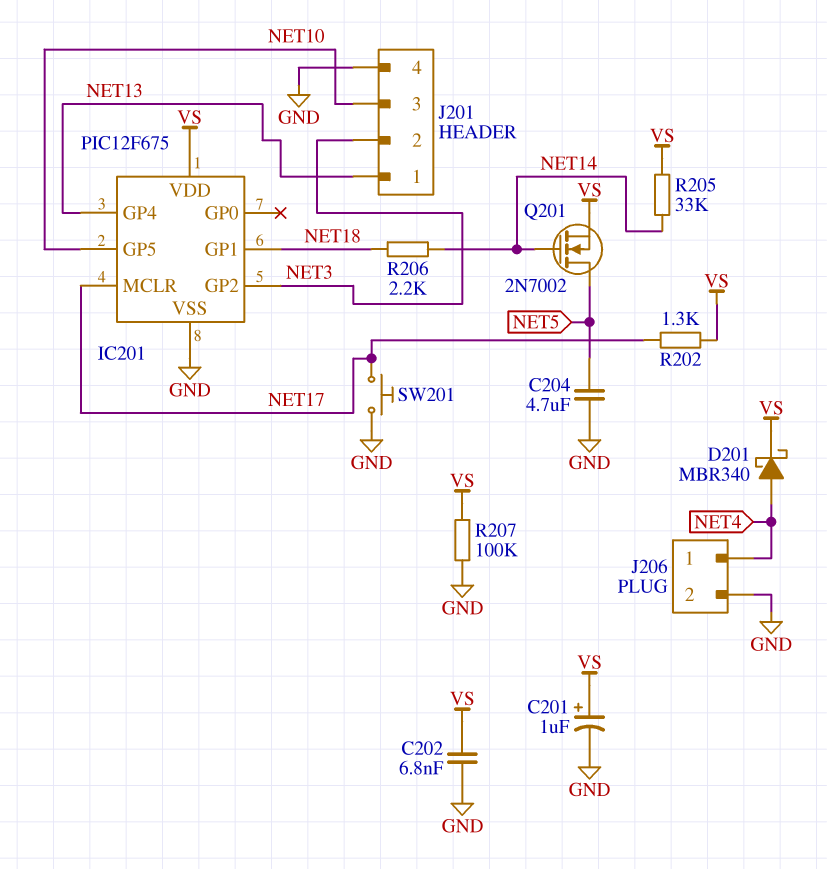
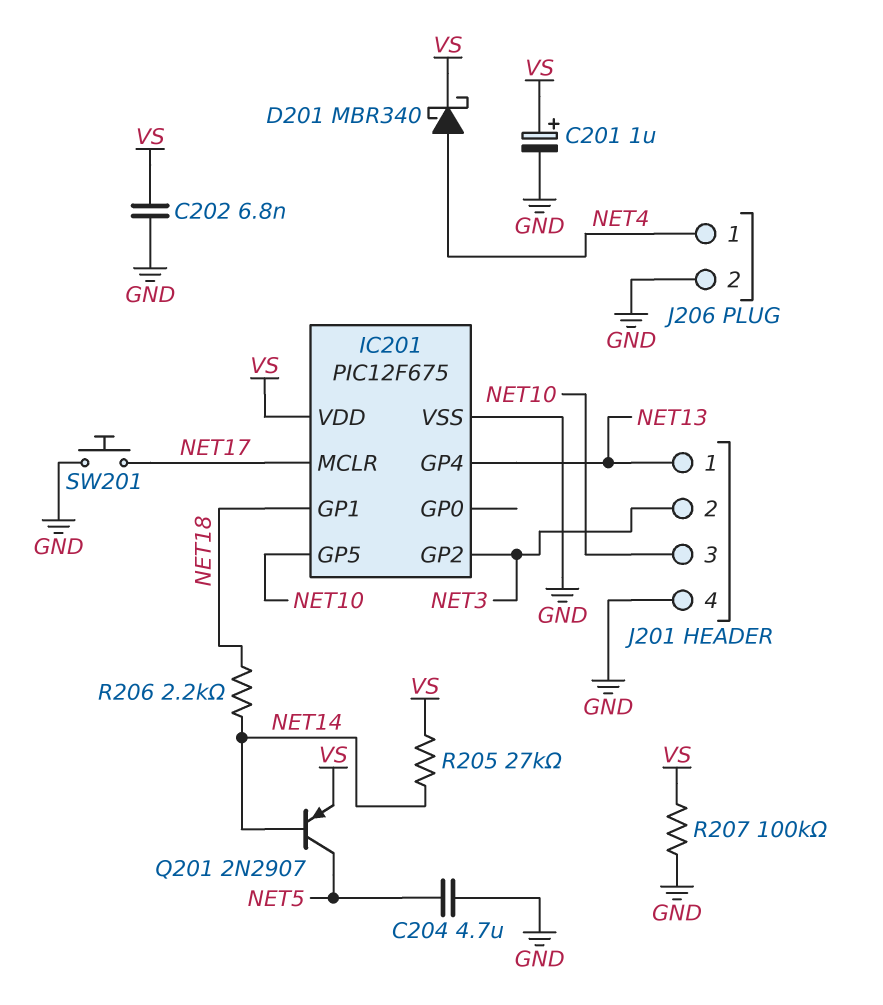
Q201: NMOS 2N7002 (G NET14, D NET5, S VS) -> PNP 2N2907 (B NET14, C NET5, E VS)
R202: 1.3k (NET17, VS) -> none
R205: 33k (NET14, VS) -> 27k (NET14, VS)

